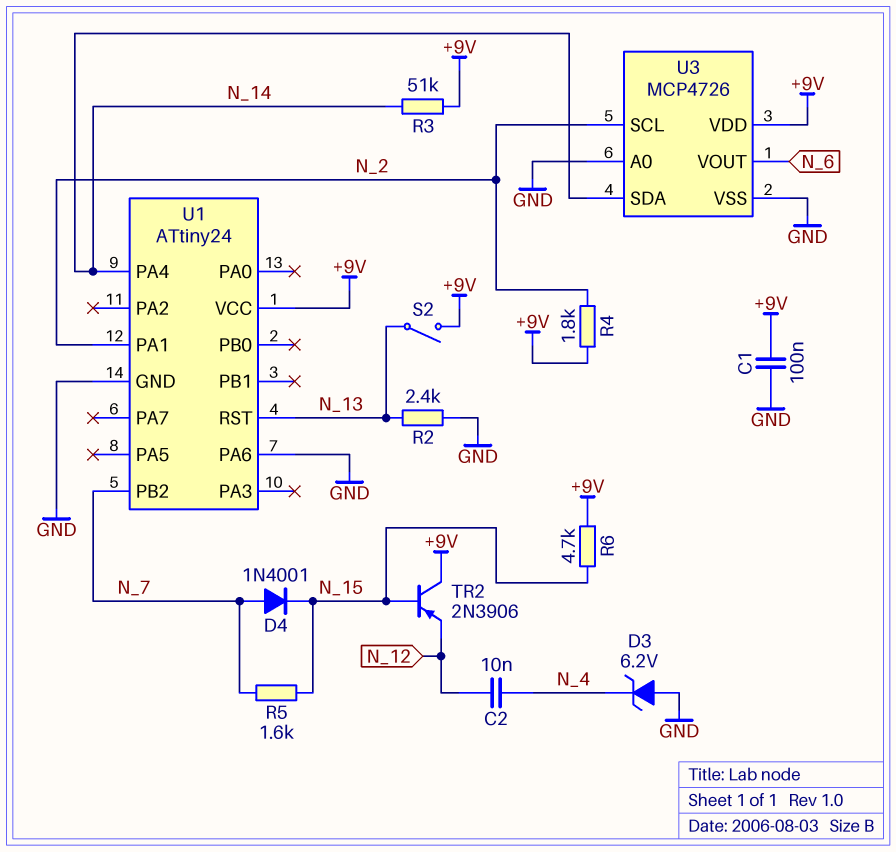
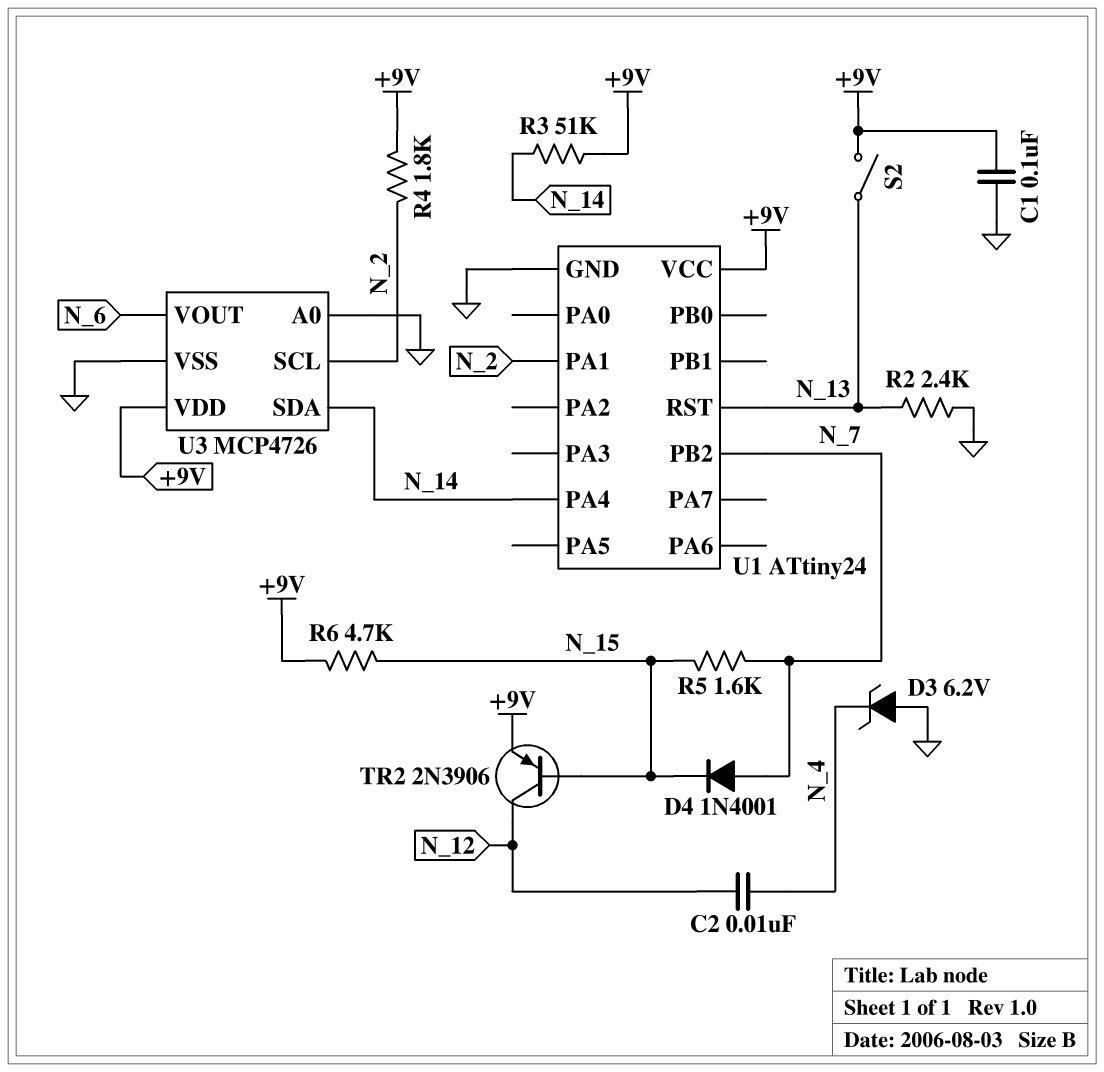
TR2: PNP 2N3906 (B N_15, C +9V, E N_12) -> PNP 2N3906 (B N_15, C N_12, E +9V)
U1 pin PA6: GND -> none

